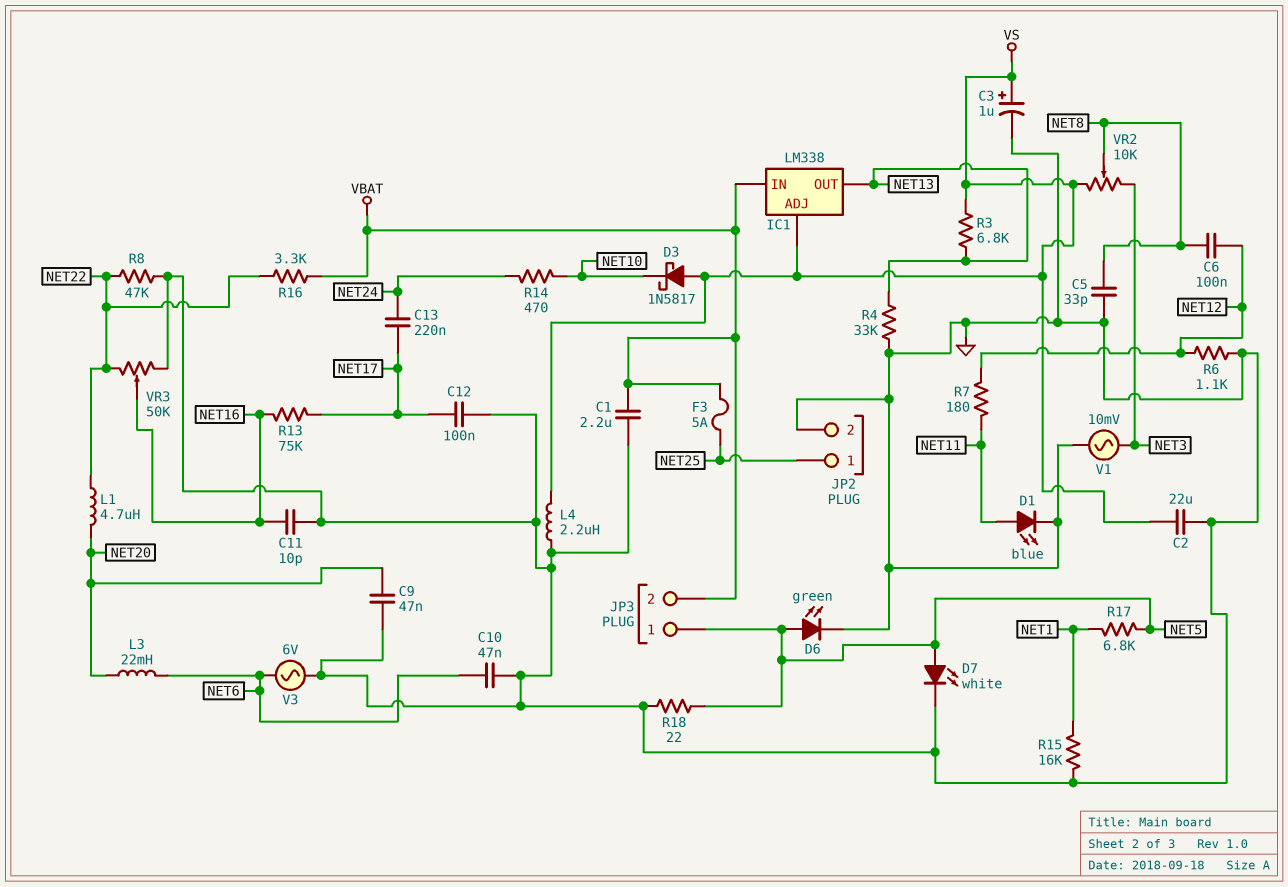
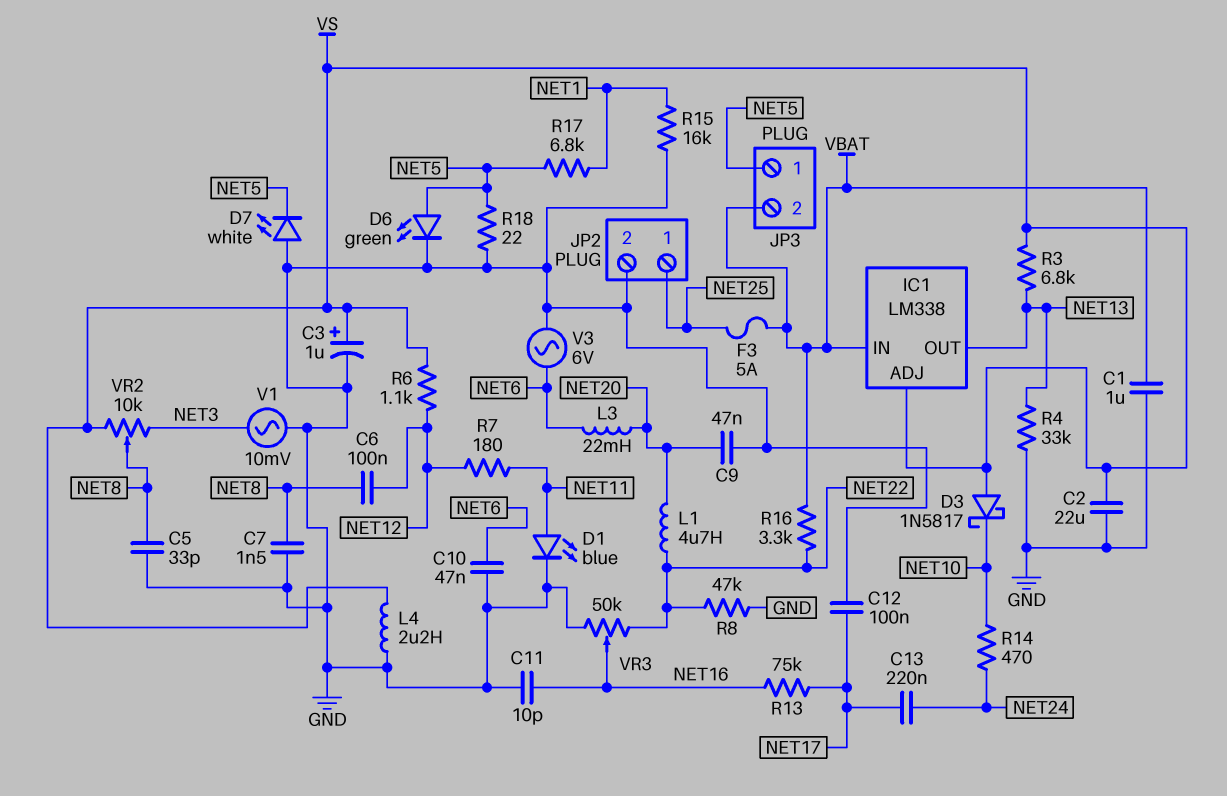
C1: 2.2uF (GND, VBAT) -> 1uF (GND, VBAT)
C7: none -> 1.5nF (GND, NET8)
D7: LED white (A NET5, K GND) -> LED white (A GND, K NET5)
R6: 1.1k (GND, NET12) -> 1.1k (NET12, VS)

